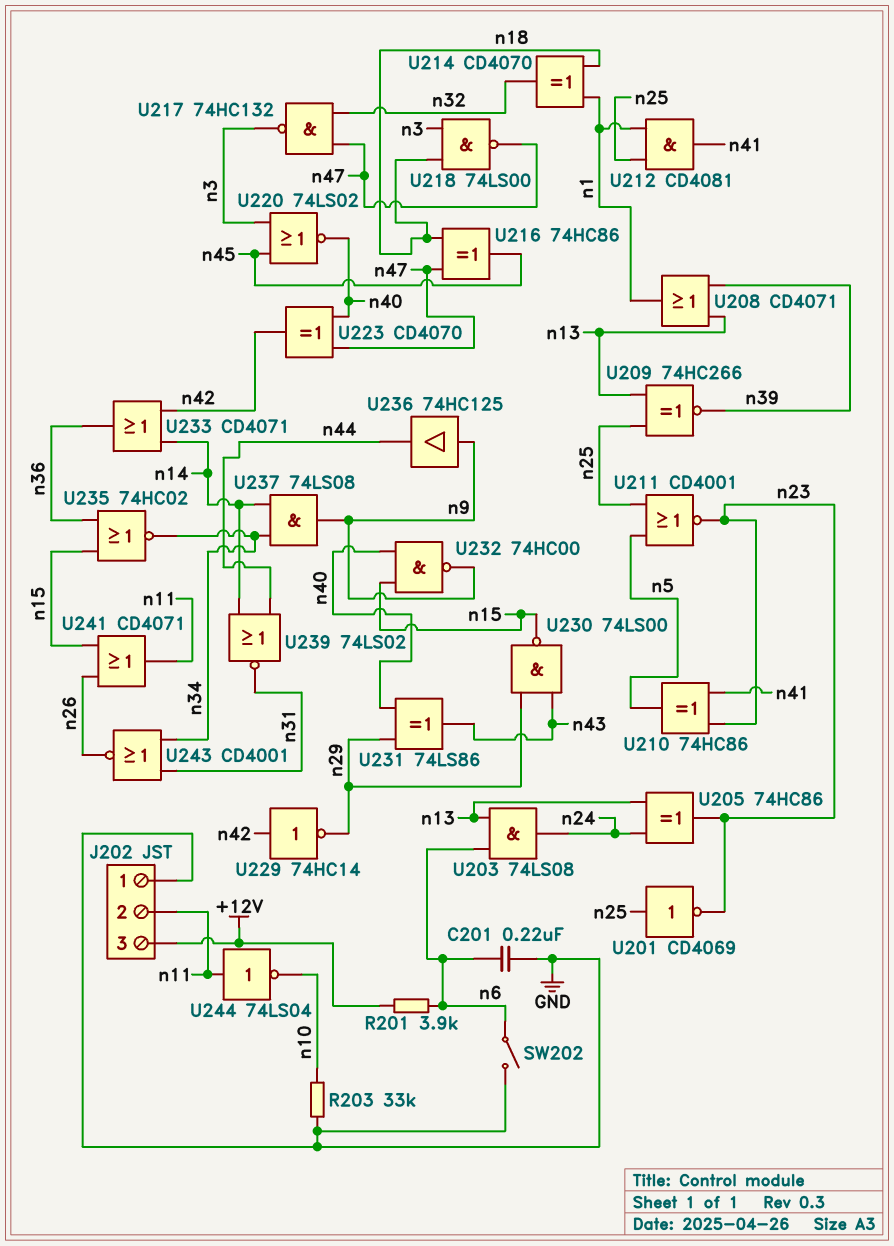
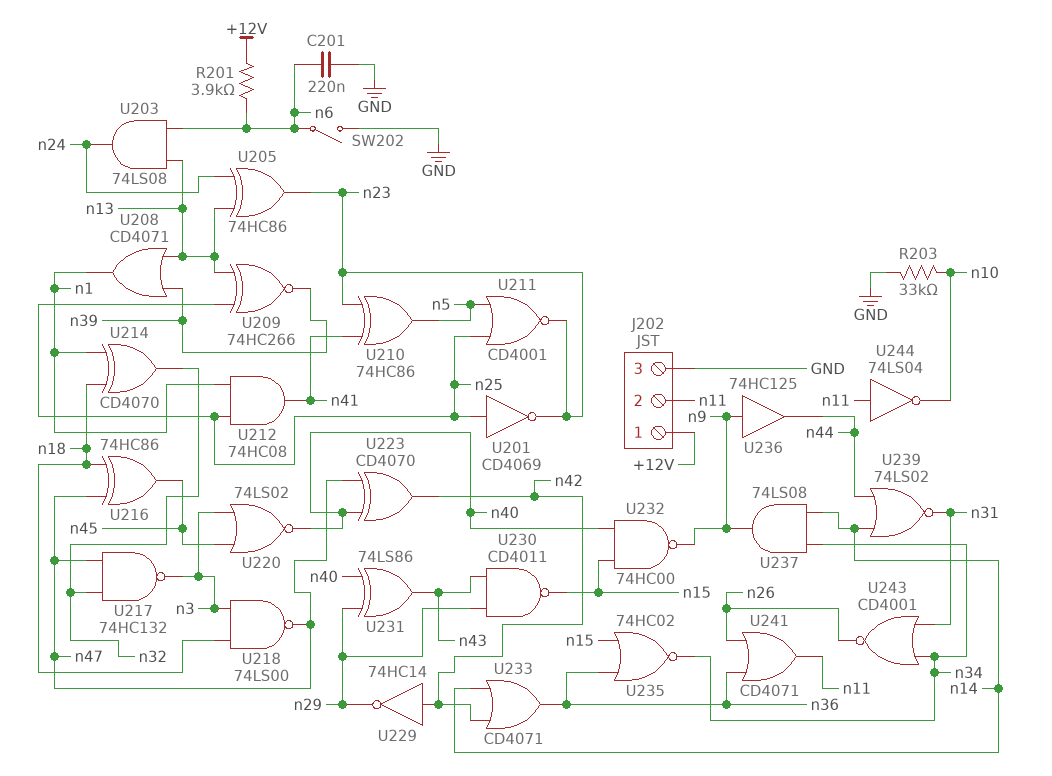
J202 pin 1: GND -> +12V
J202 pin 3: +12V -> GND
U212: AND CD4081 (in n1, in n25, out n41) -> AND 74HC08 (in n1, in n25, out n41)
U230: NAND 74LS00 (in n29, in n43, out n15) -> NAND CD4011 (in n29, in n43, out n15)
U241: OR CD4071 (in n15, in n26, out n11) -> OR CD4071 (in n26, in n36, out n11)

